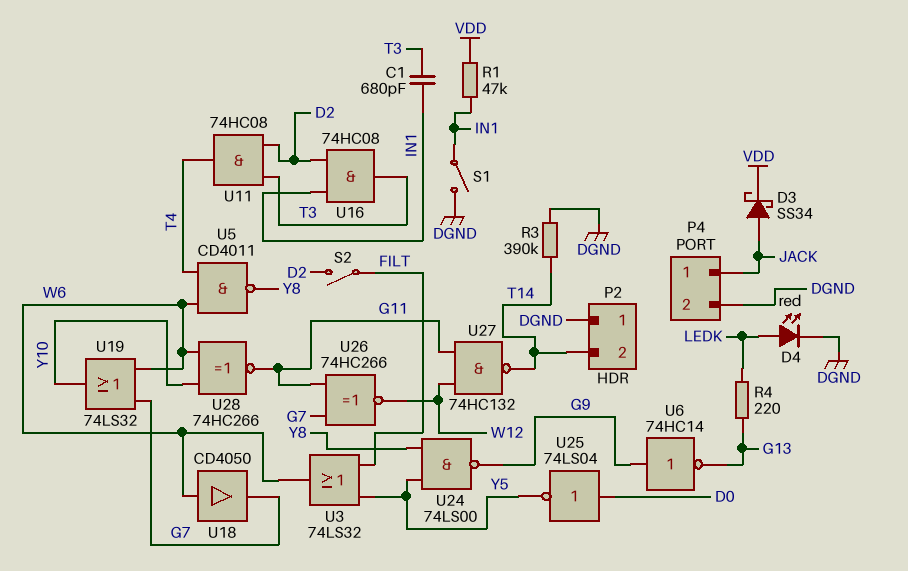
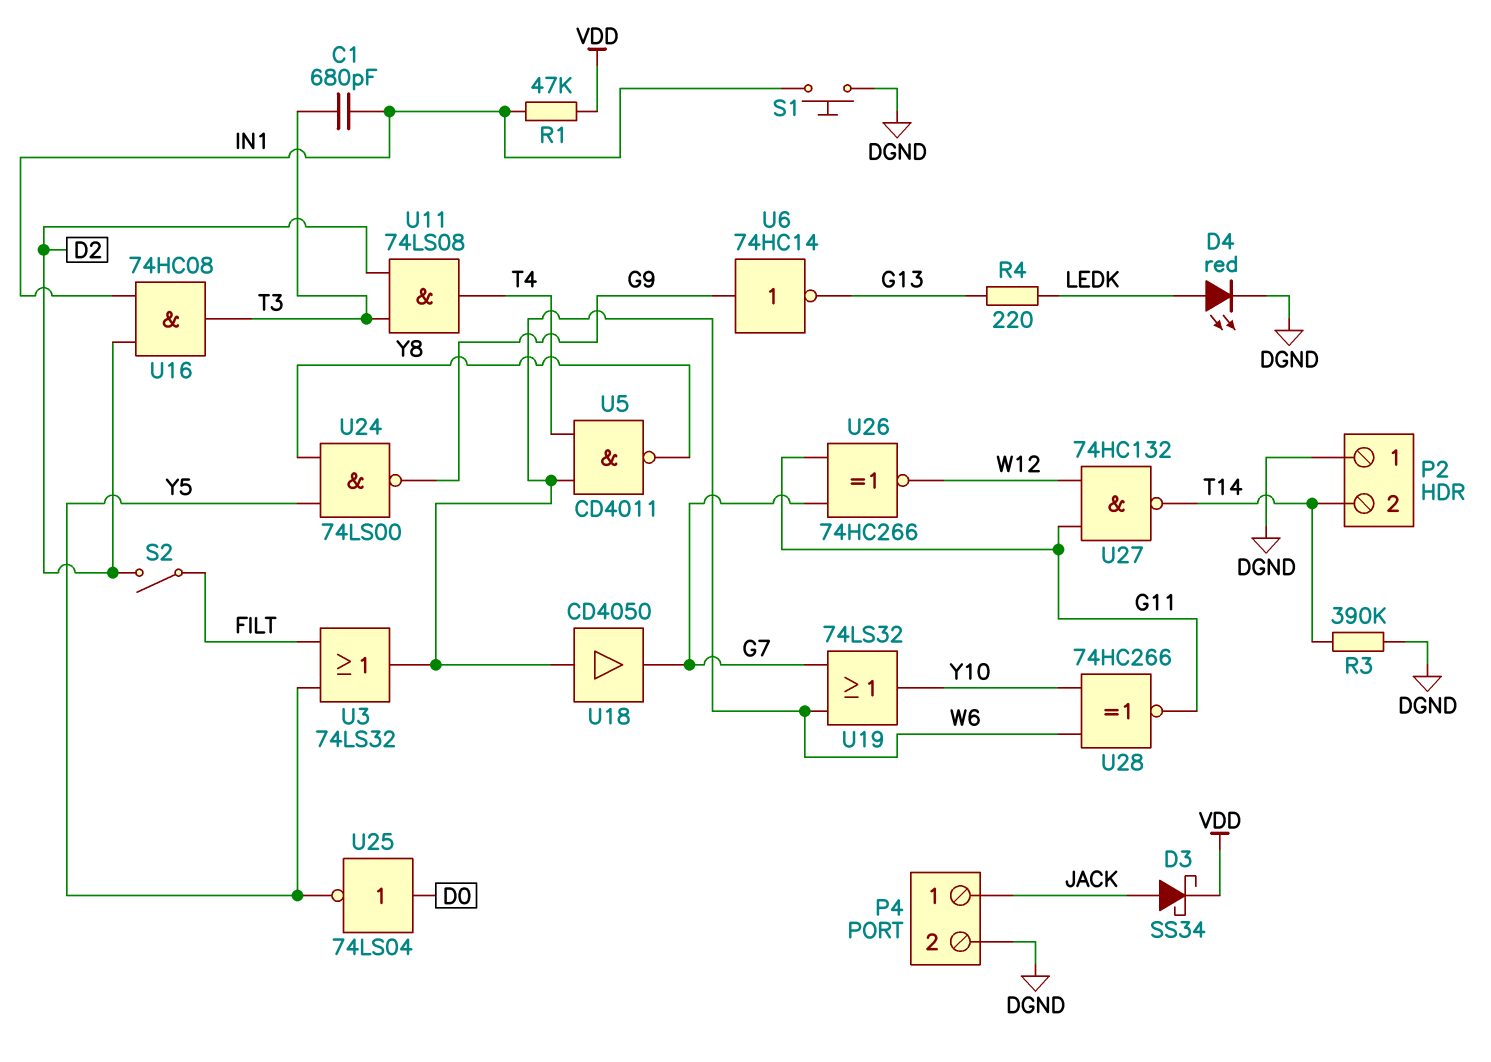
S1: switch (DGND, IN1) -> button (DGND, IN1)
U11: AND 74HC08 (in D2, in T3, out T4) -> AND 74LS08 (in D2, in T3, out T4)

